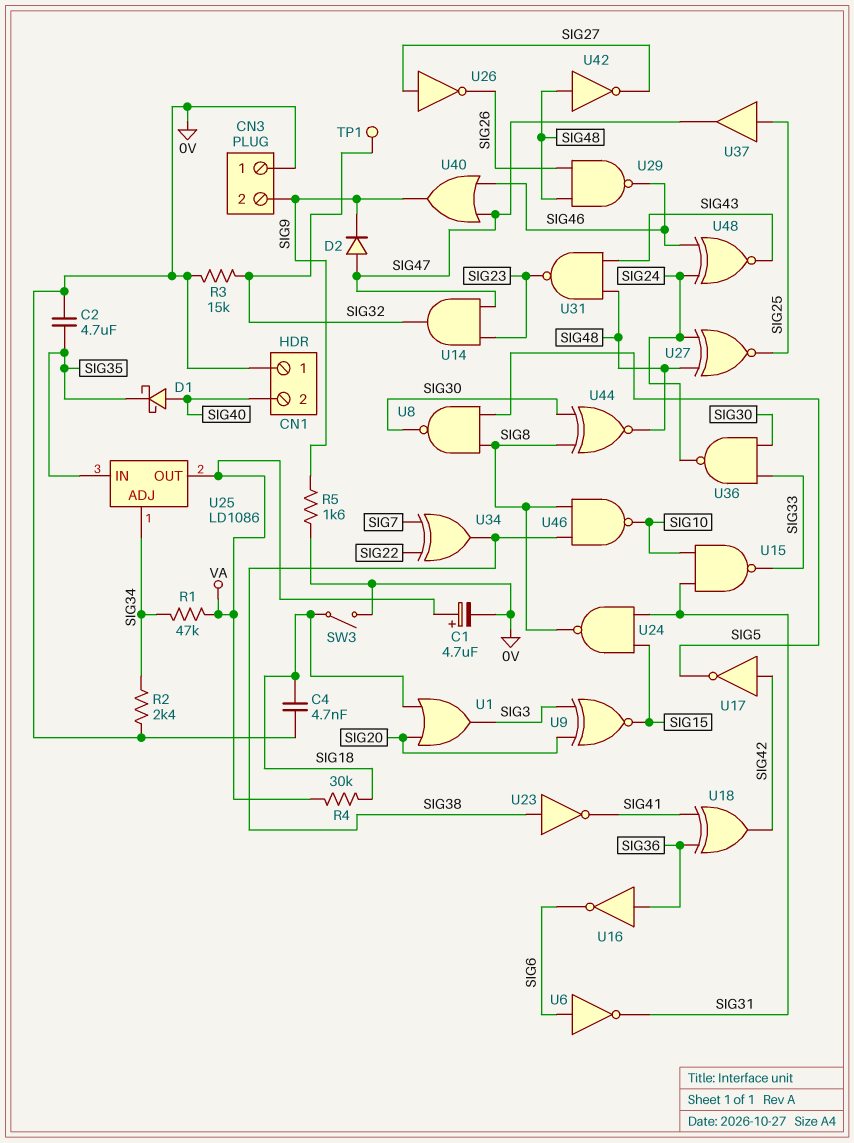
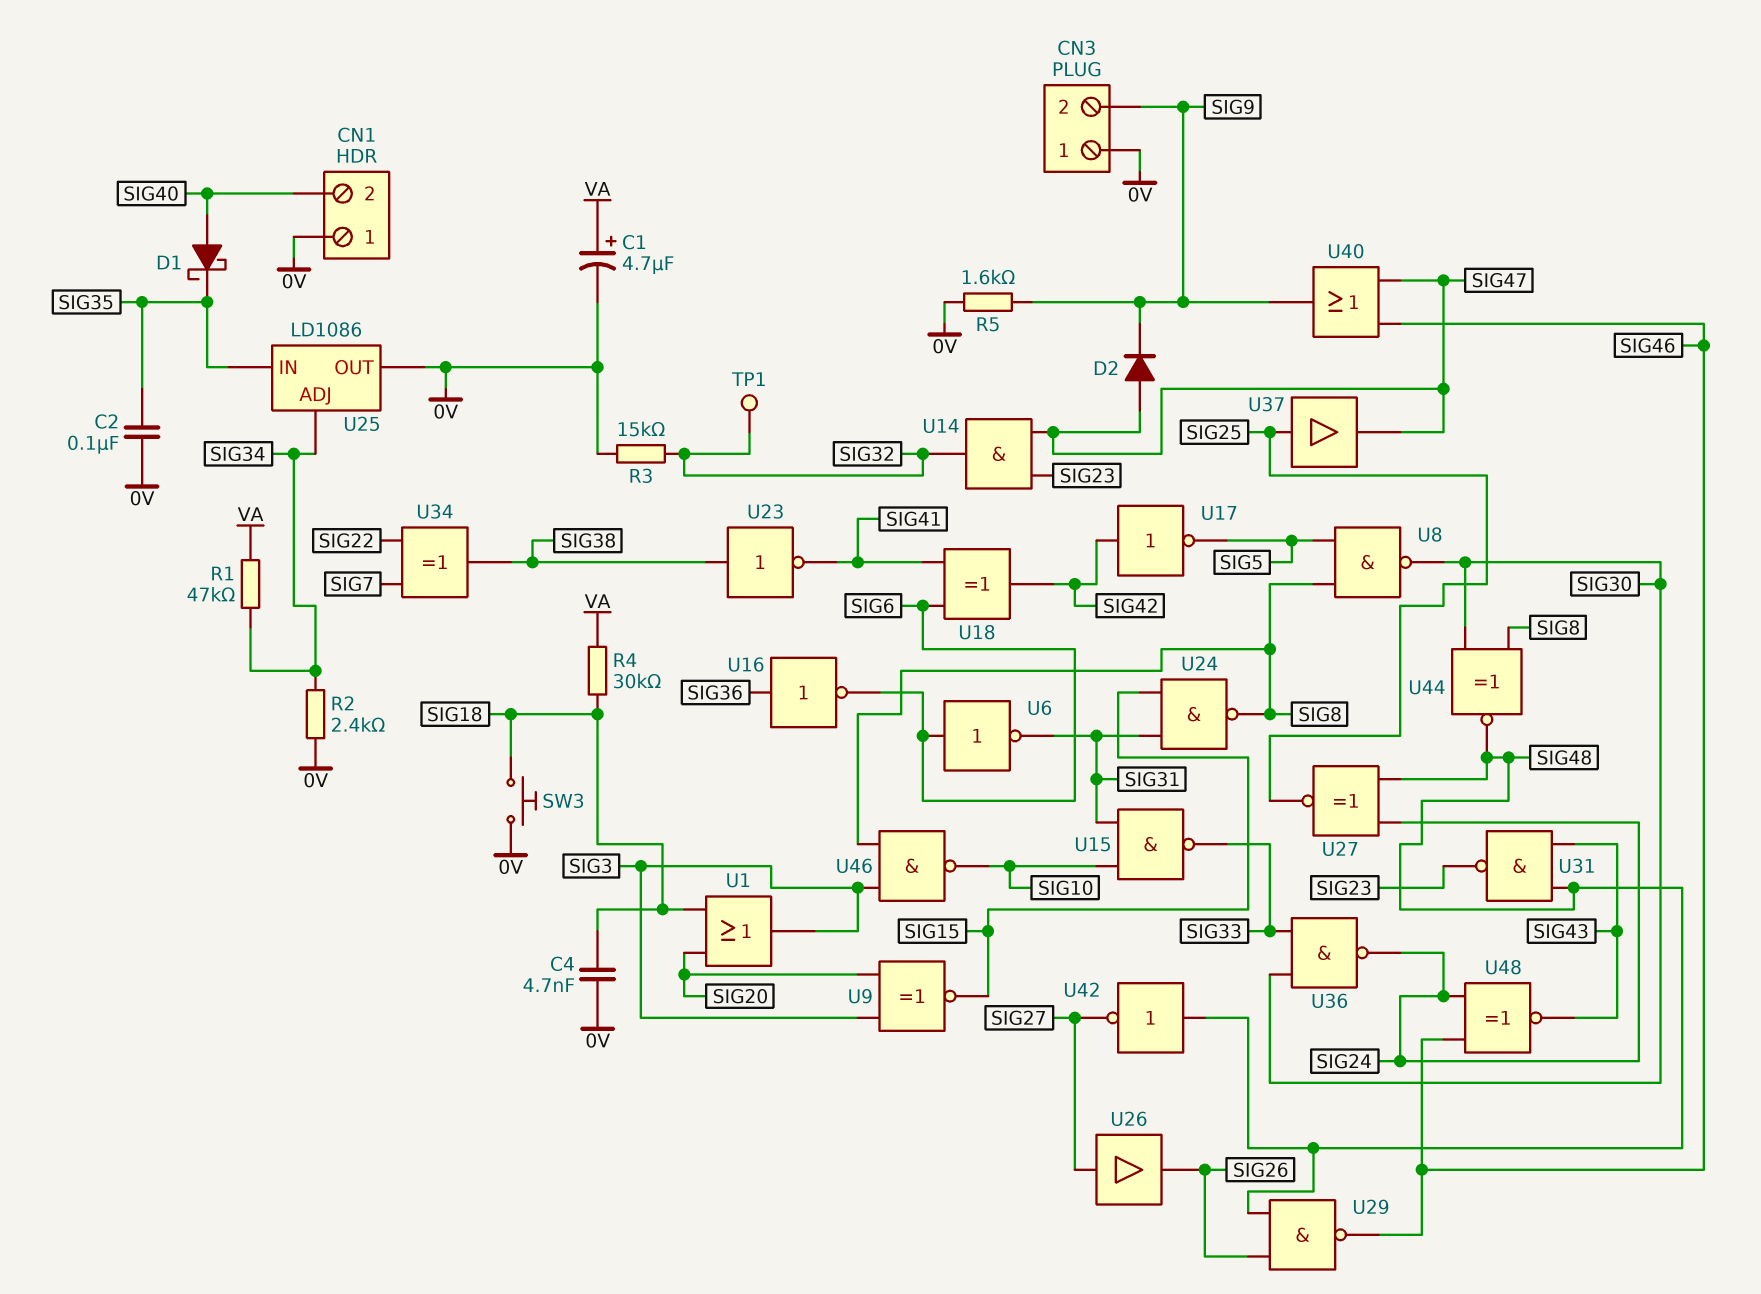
C2: 4.7uF (0V, SIG35) -> 100nF (0V, SIG35)
SW3: switch (0V, SIG18) -> button (0V, SIG18)
U18: XOR (in SIG36, in SIG41, out SIG42) -> XOR (in SIG6, in SIG41, out SIG42)
U25 pin OUT: VA -> 0V
U26: NOT (in SIG27, out SIG26) -> buffer (in SIG27, out SIG26)
U46: NAND (in SIG8, in SIG38, out SIG10) -> NAND (in SIG3, in SIG8, out SIG10)

